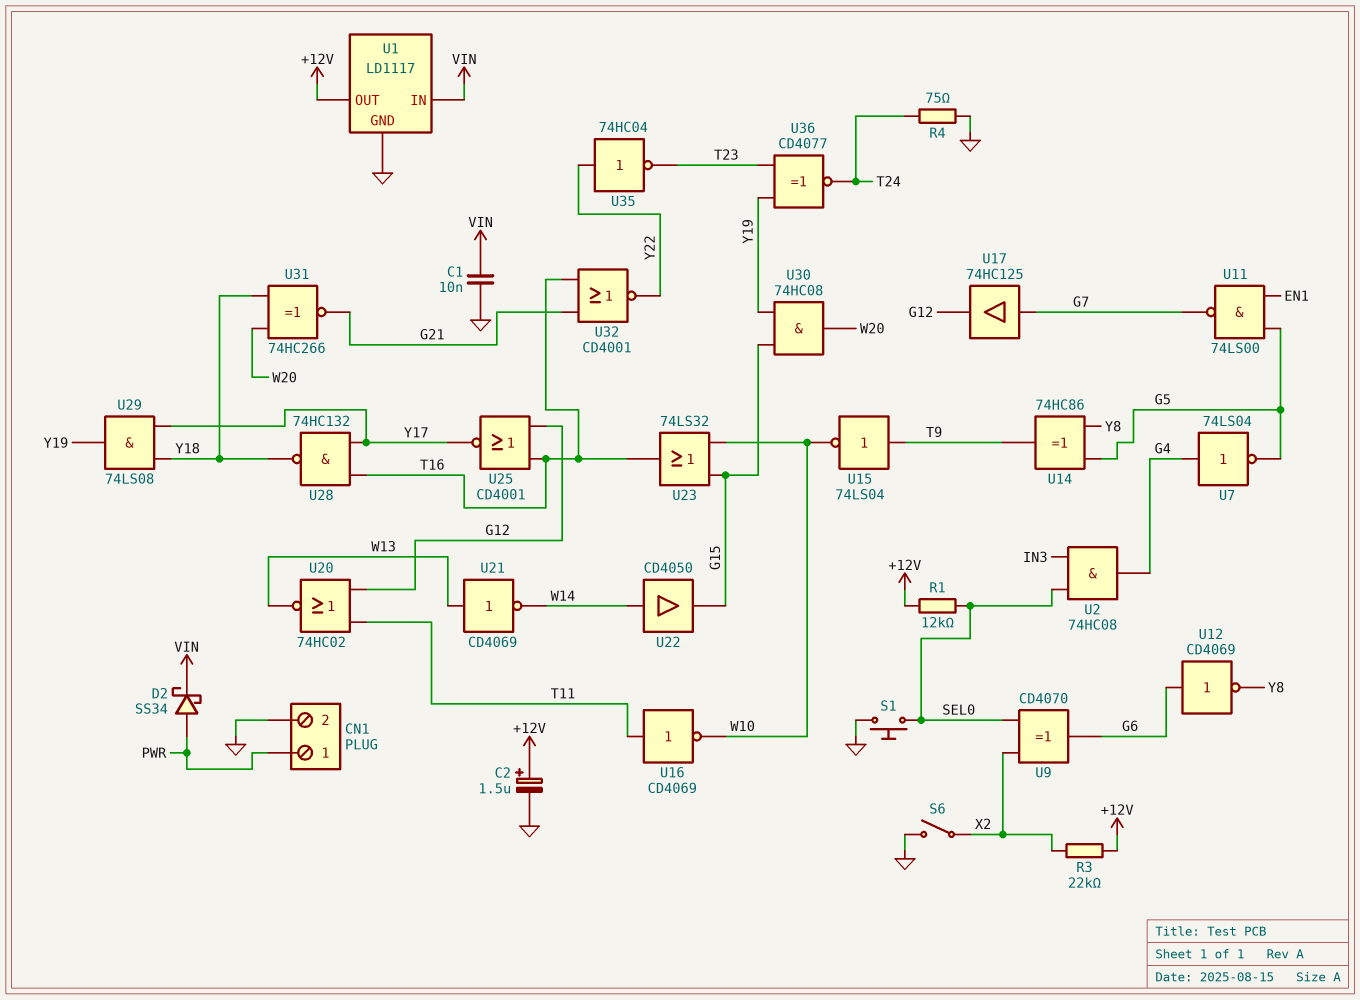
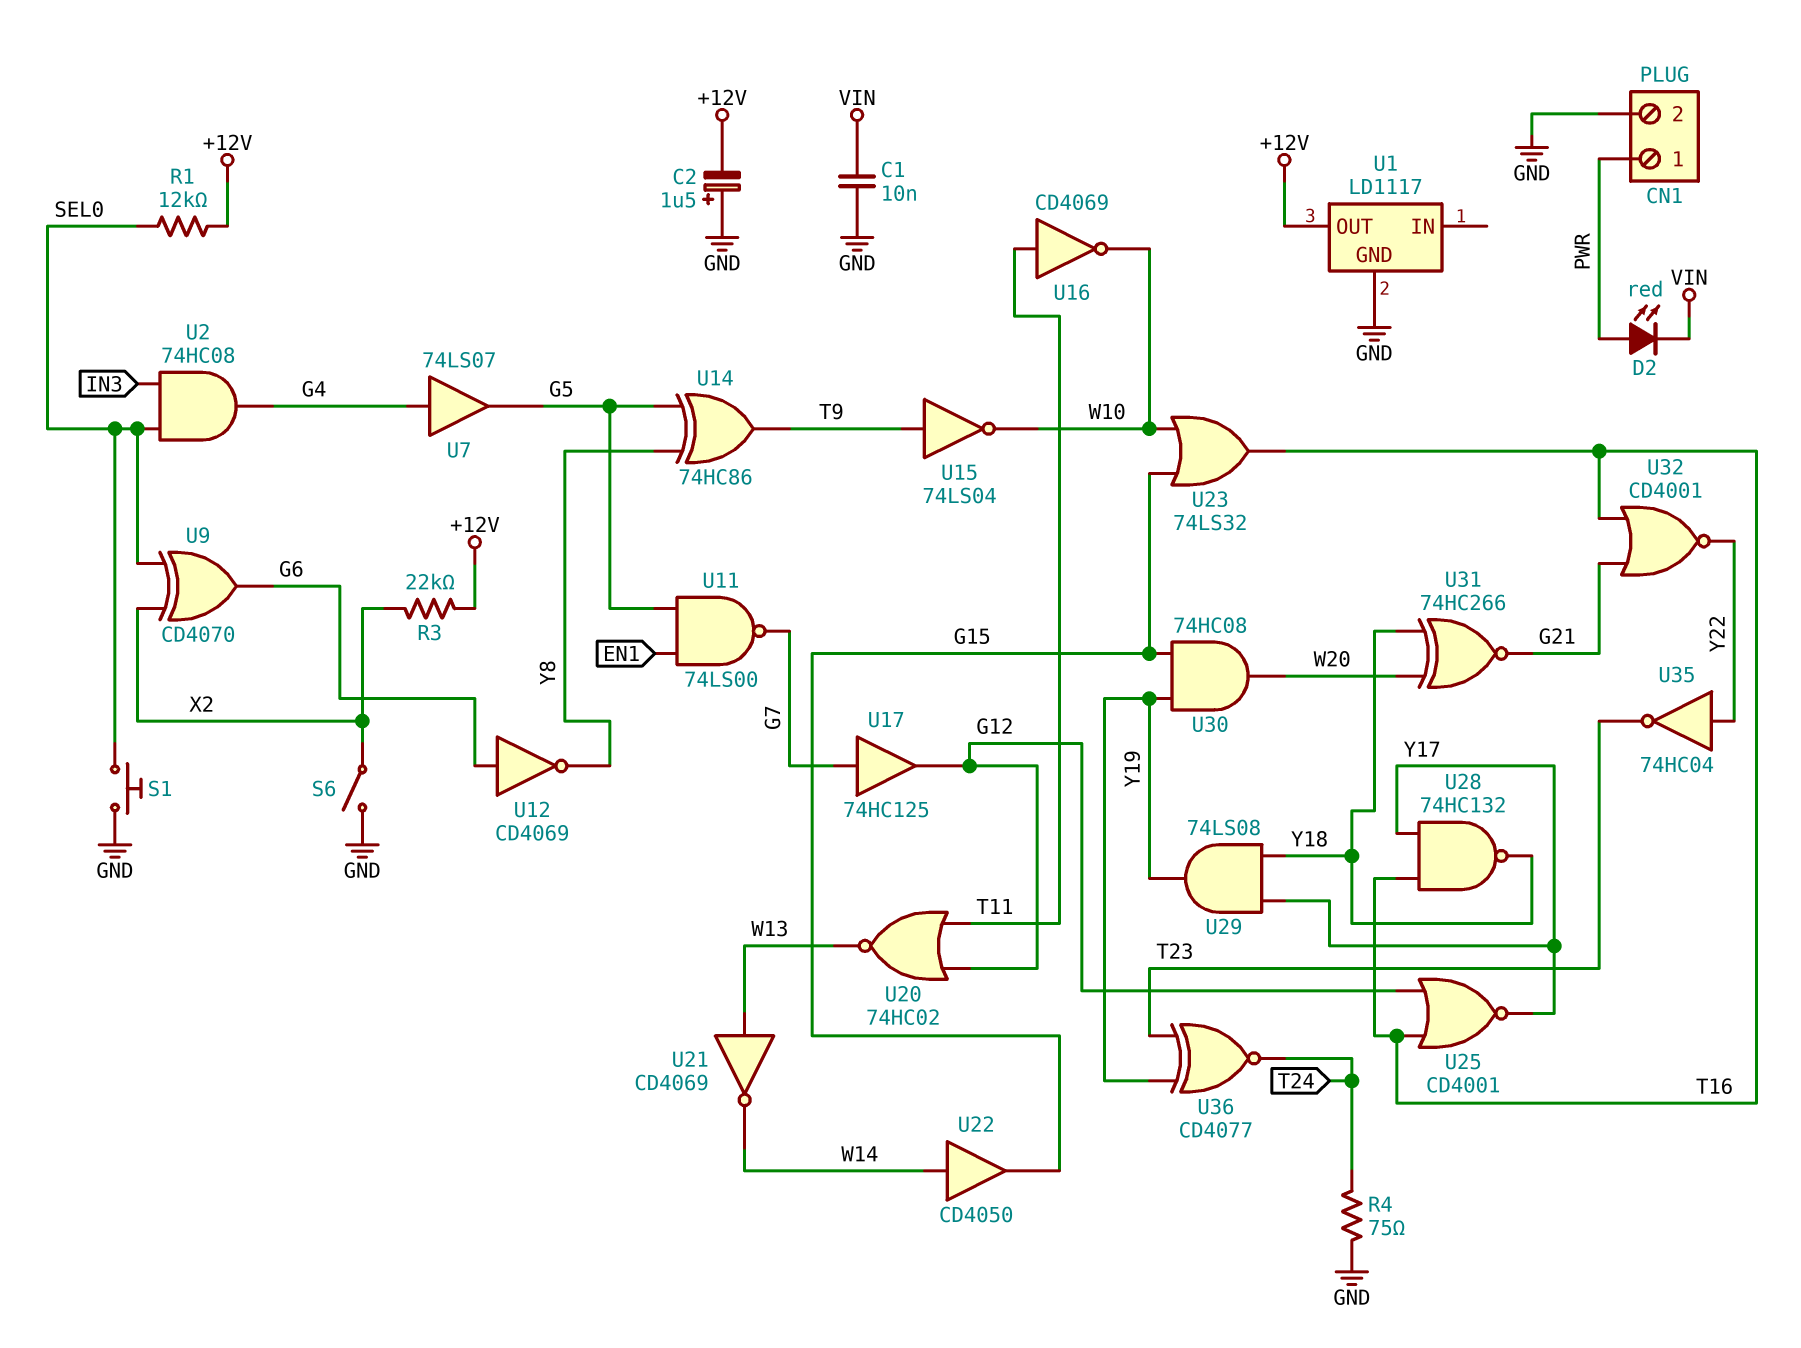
C2: 1.5uF (plus +12V, minus GND) -> 1.5uF (plus GND, minus +12V)
D2: schottky SS34 (A PWR, K VIN) -> LED red (A PWR, K VIN)
U1 pin IN: VIN -> none
U7: NOT 74LS04 (in G4, out G5) -> buffer 74LS07 (in G4, out G5)

